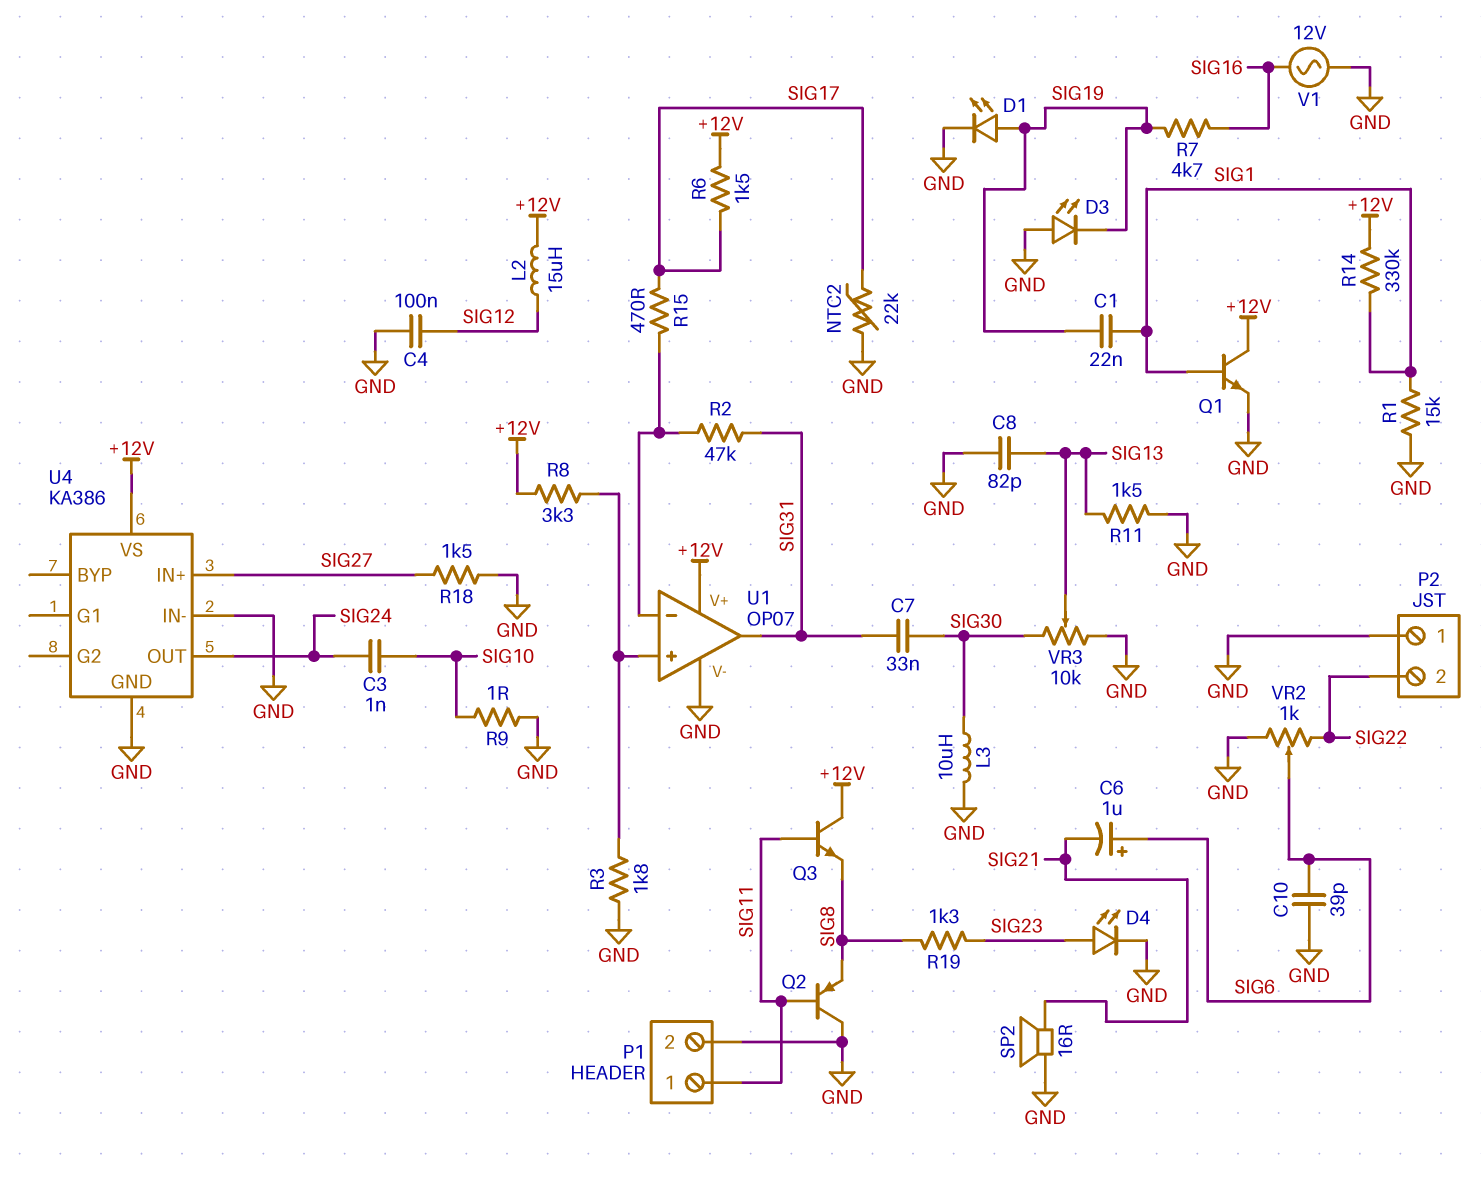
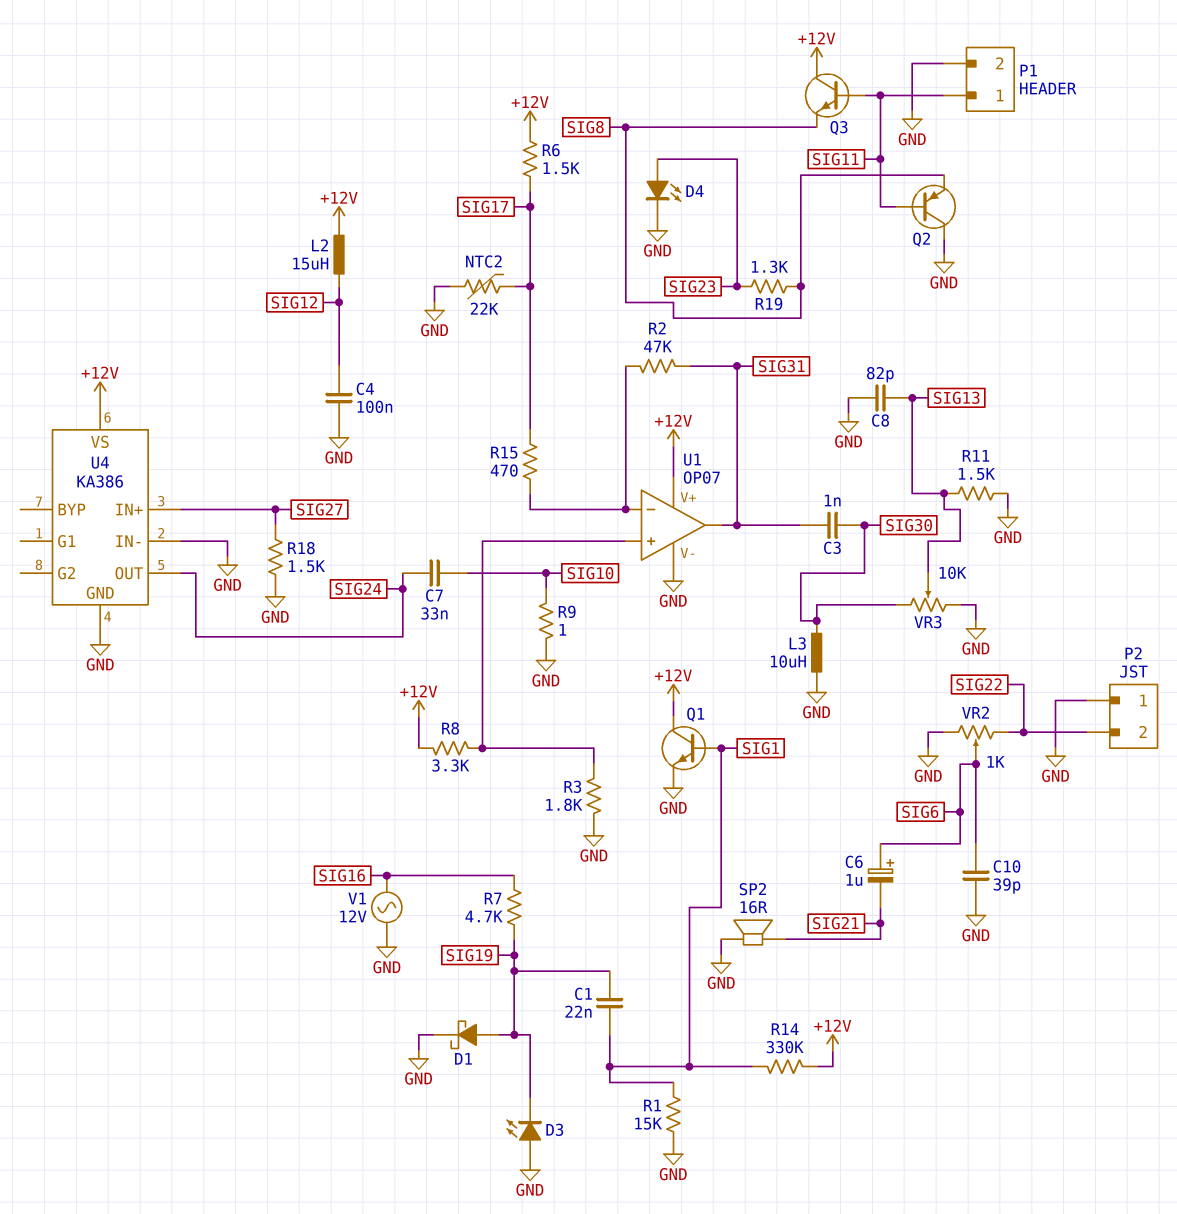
C3: 1nF (SIG10, SIG24) -> 1nF (SIG30, SIG31)
C7: 33nF (SIG30, SIG31) -> 33nF (SIG10, SIG24)
D1: LED (A SIG19, K GND) -> schottky (A SIG19, K GND)

